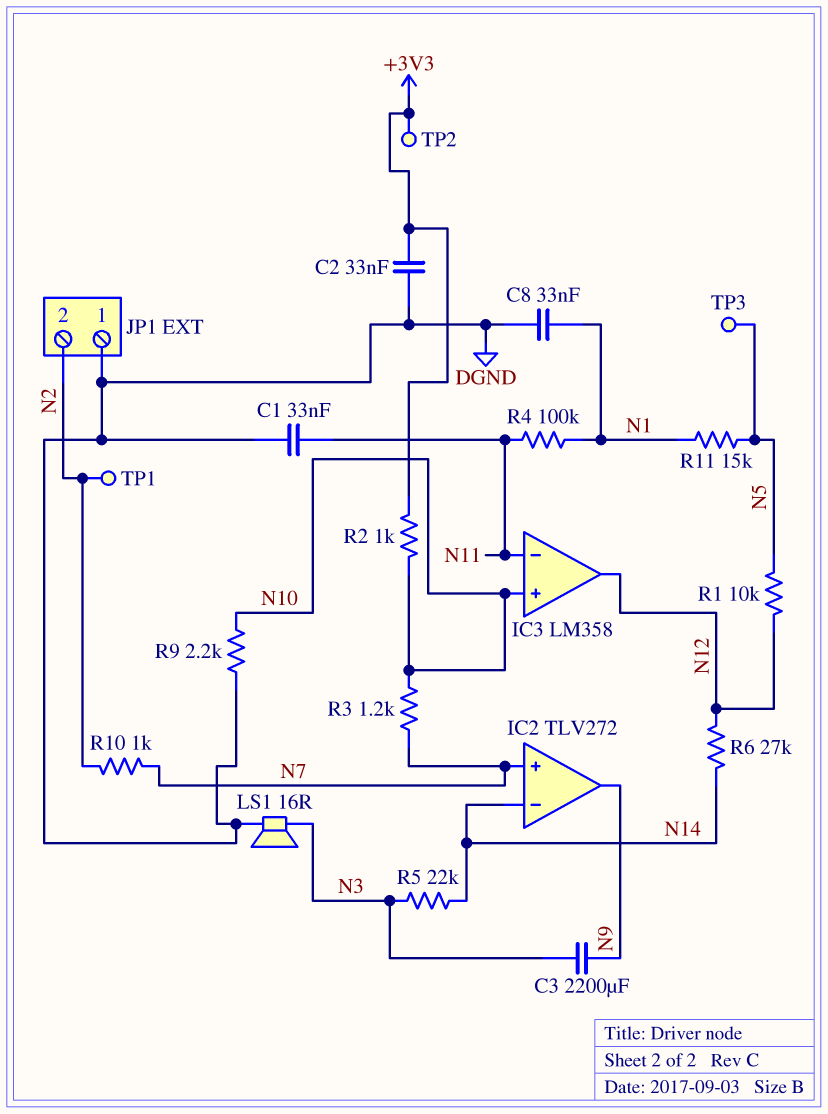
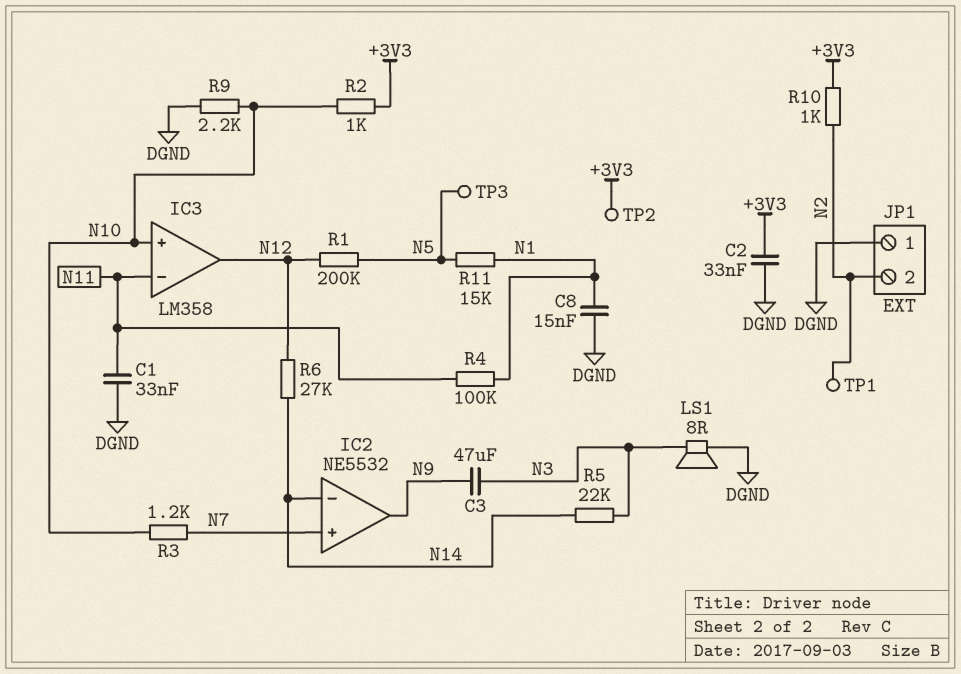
C3: 2200uF (N3, N9) -> 47uF (N3, N9)
C8: 33nF (DGND, N1) -> 15nF (DGND, N1)
IC2: TLV272 -> NE5532
LS1: speaker 16R (DGND, N3) -> speaker 8R (DGND, N3)
R1: 10k (N5, N12) -> 200k (N5, N12)
R10: 1k (N2, N7) -> 1k (+3V3, N2)

